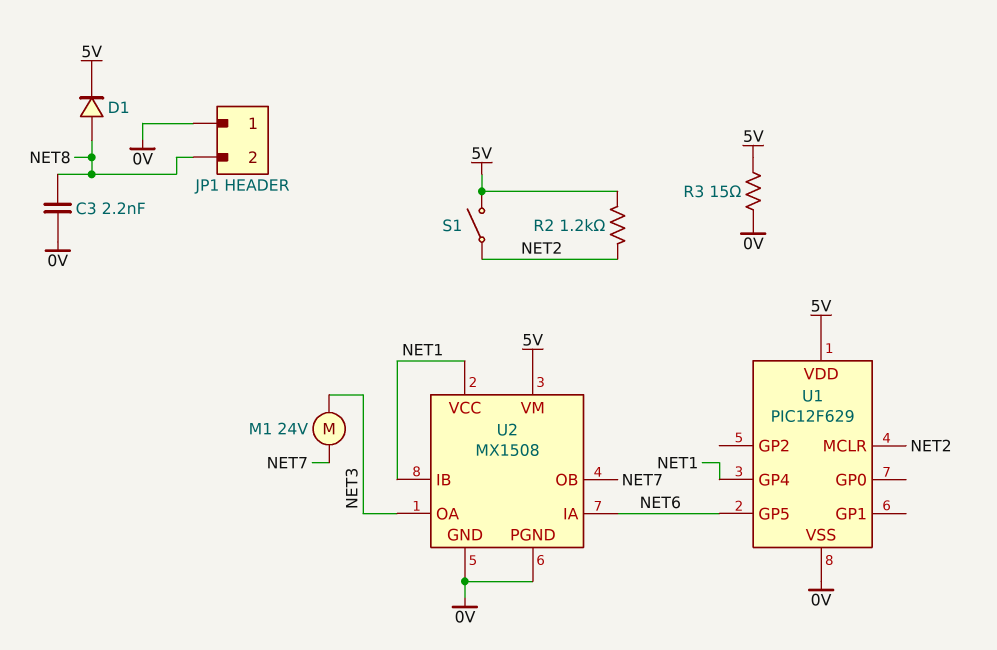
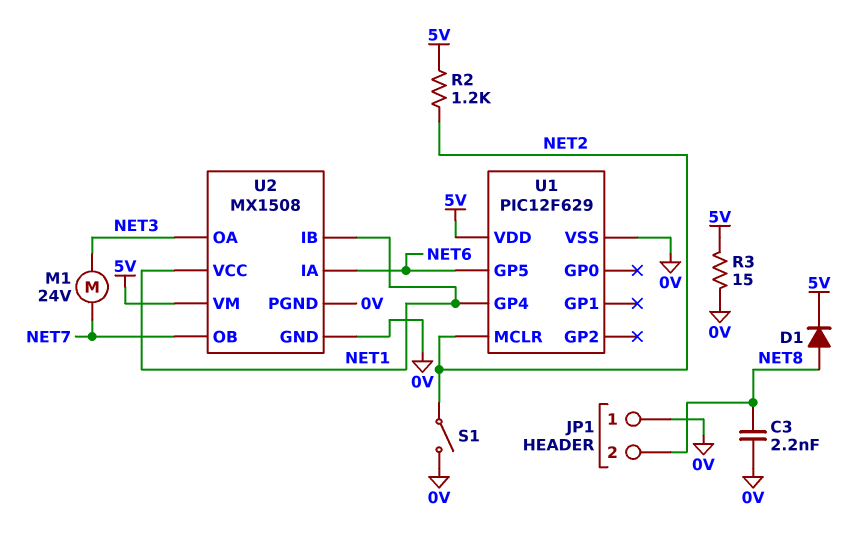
S1: switch (5V, NET2) -> switch (0V, NET2)

